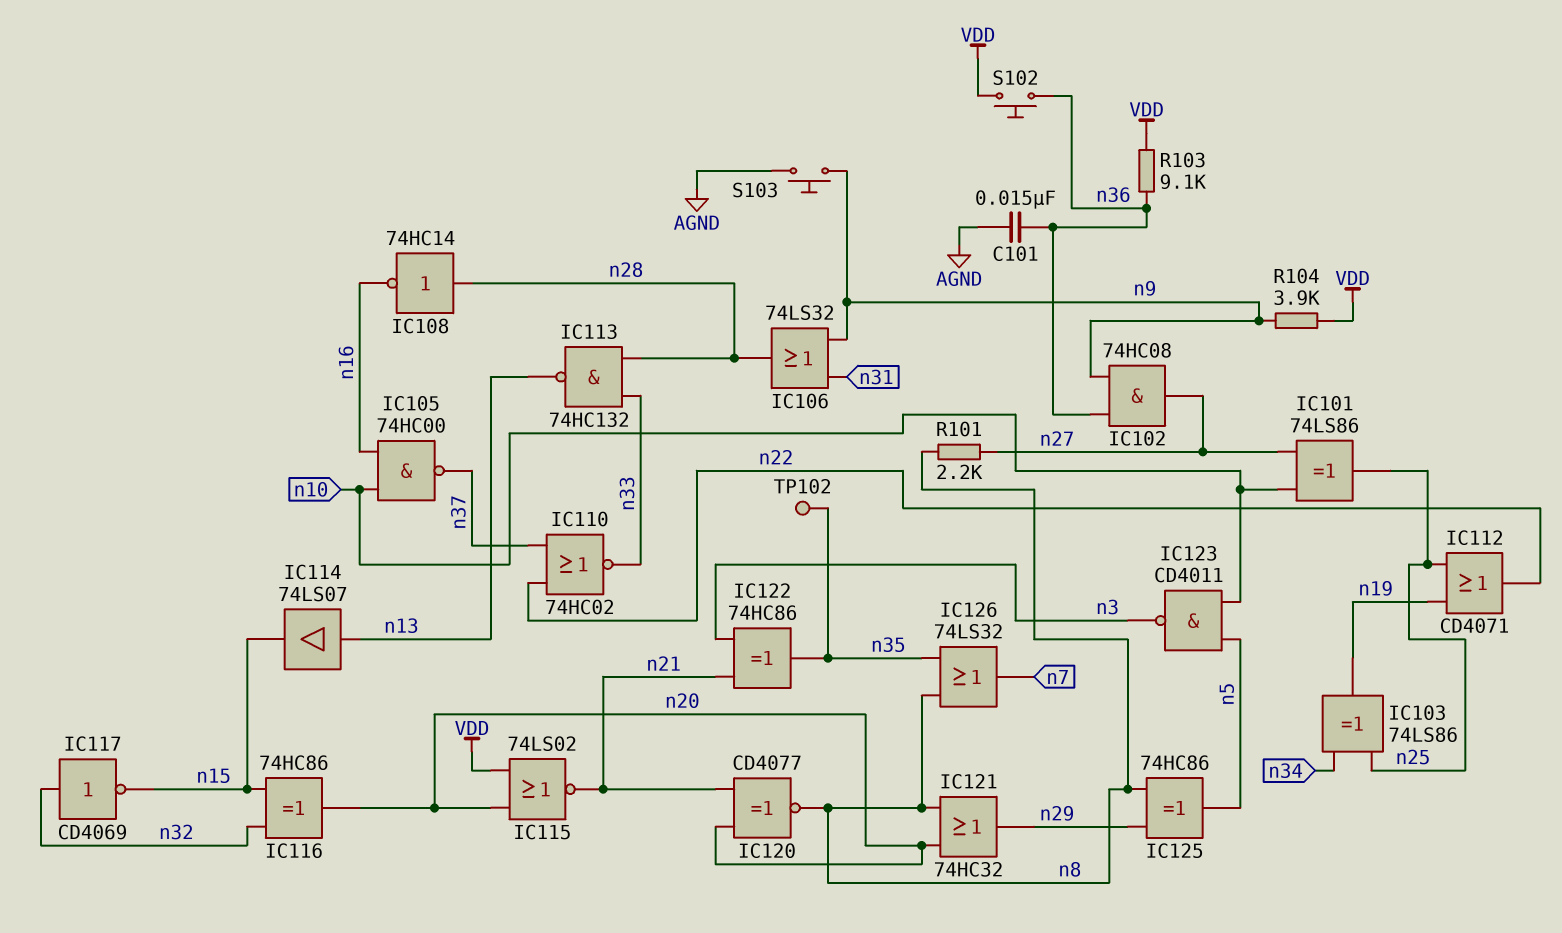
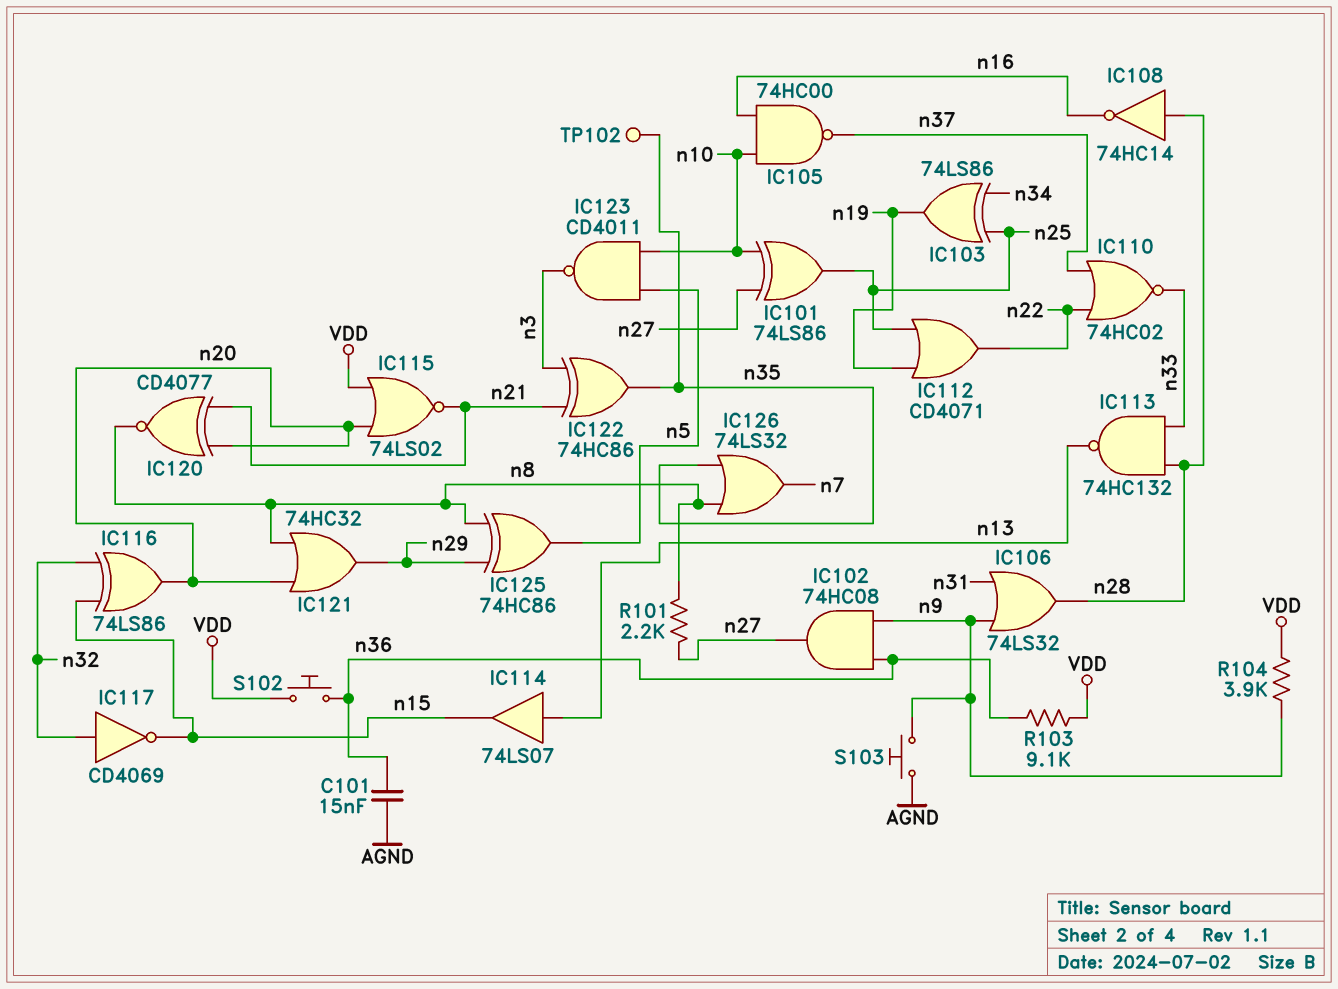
IC116: XOR 74HC86 (in n15, in n32, out n20) -> XOR 74LS86 (in n15, in n32, out n20)

